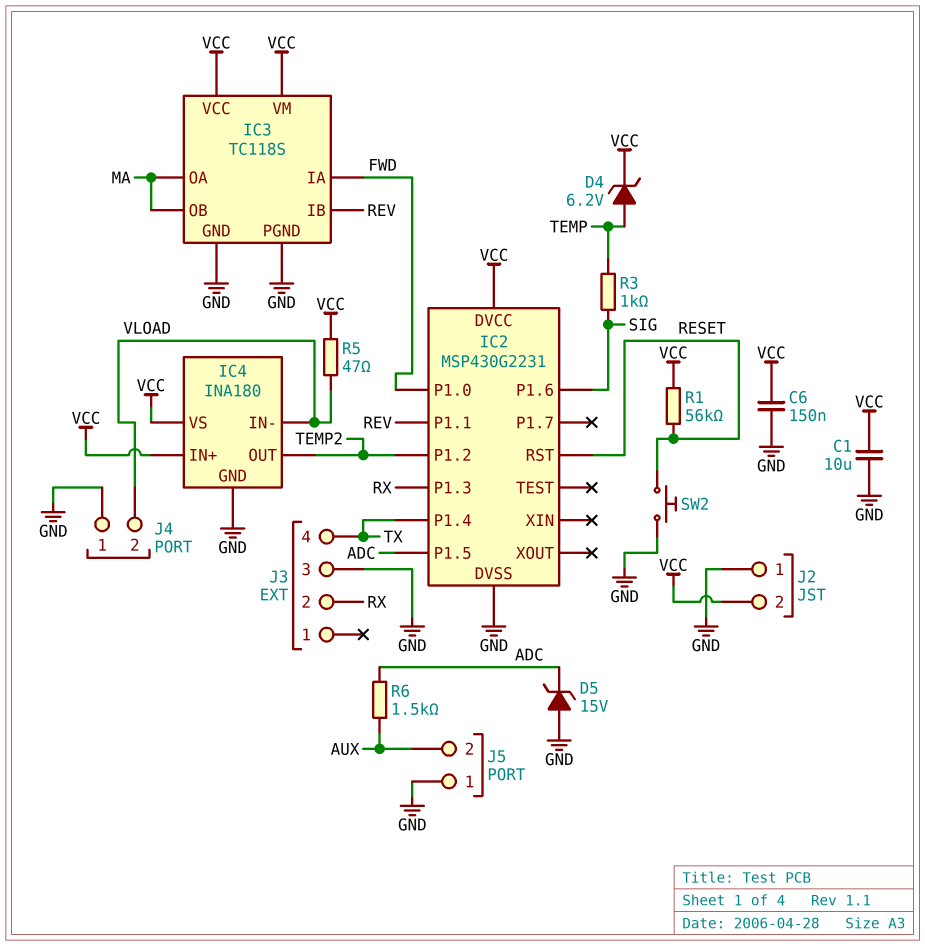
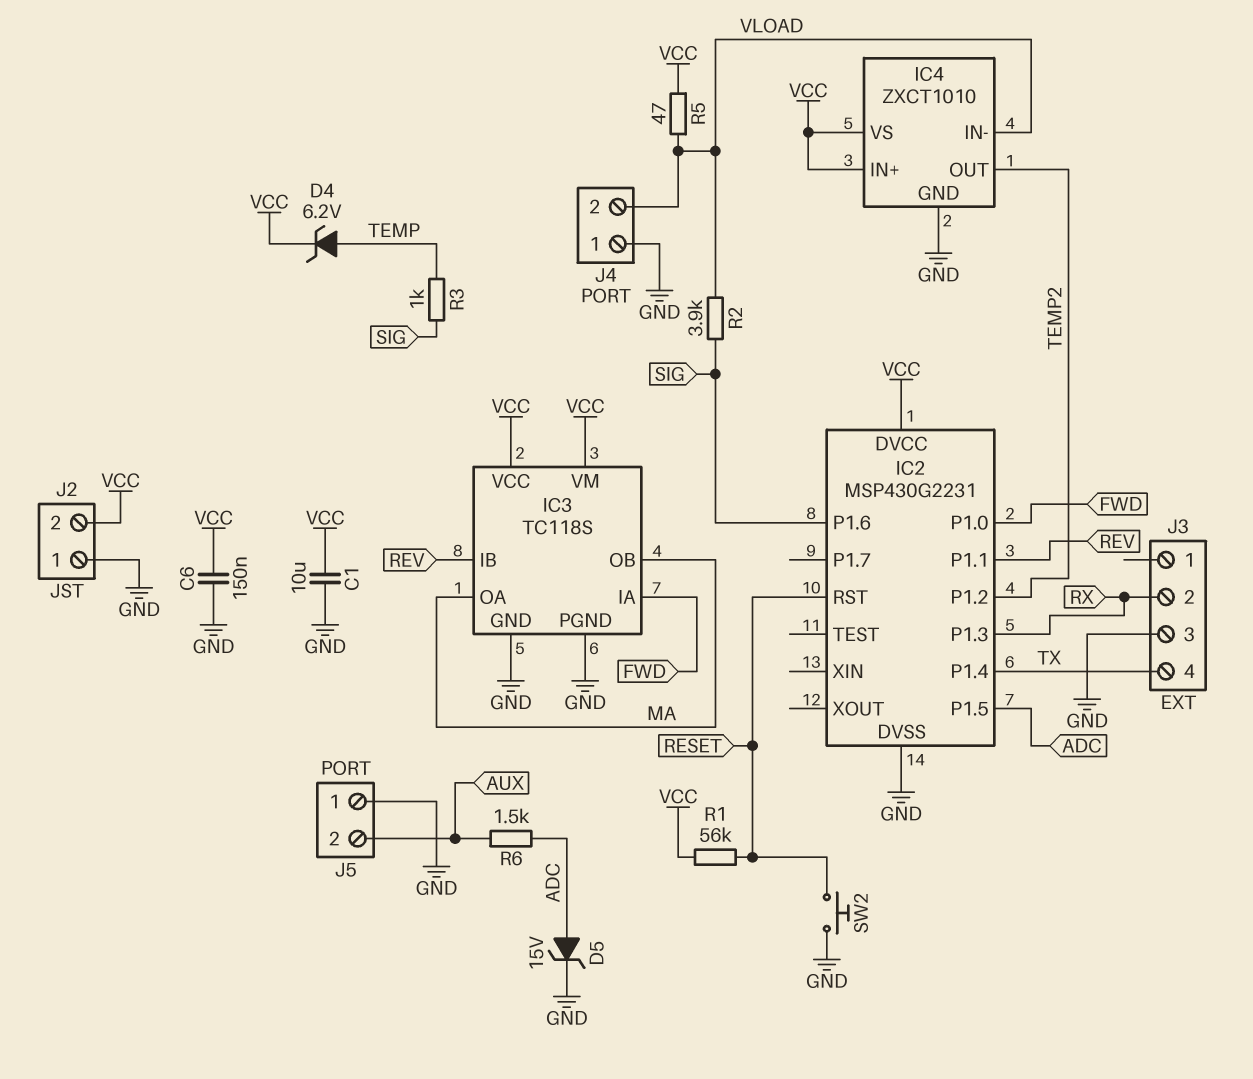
D5: zener 15V (A GND, K ADC) -> zener 15V (A ADC, K GND)
IC4: INA180 -> ZXCT1010
R2: none -> 3.9k (SIG, VLOAD)

